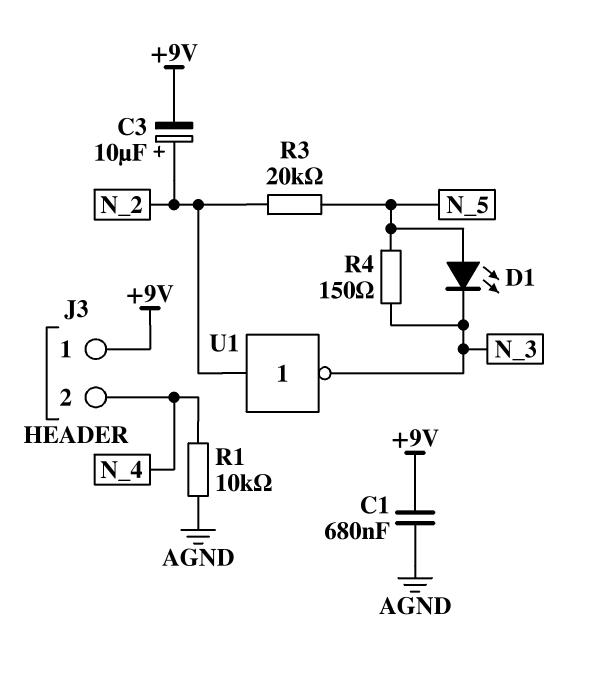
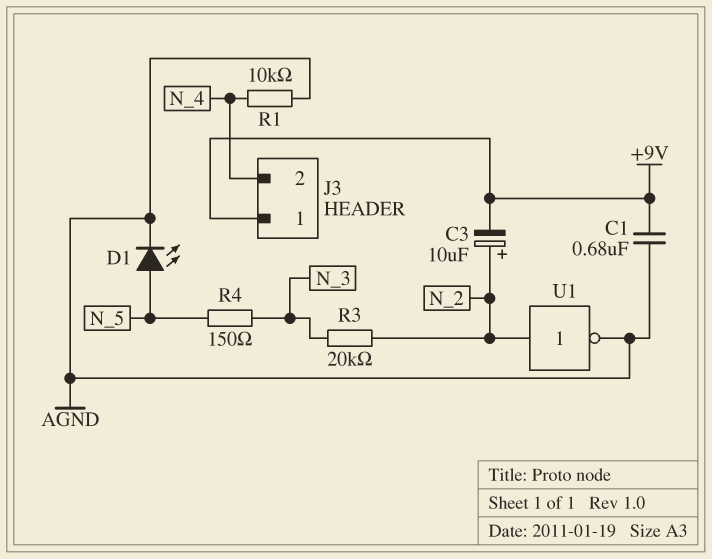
D1: LED (A N_5, K N_3) -> LED (A N_5, K AGND)
R3: 20k (N_2, N_5) -> 20k (N_2, N_3)
U1: NOT (in N_2, out N_3) -> NOT (in N_2, out AGND)

